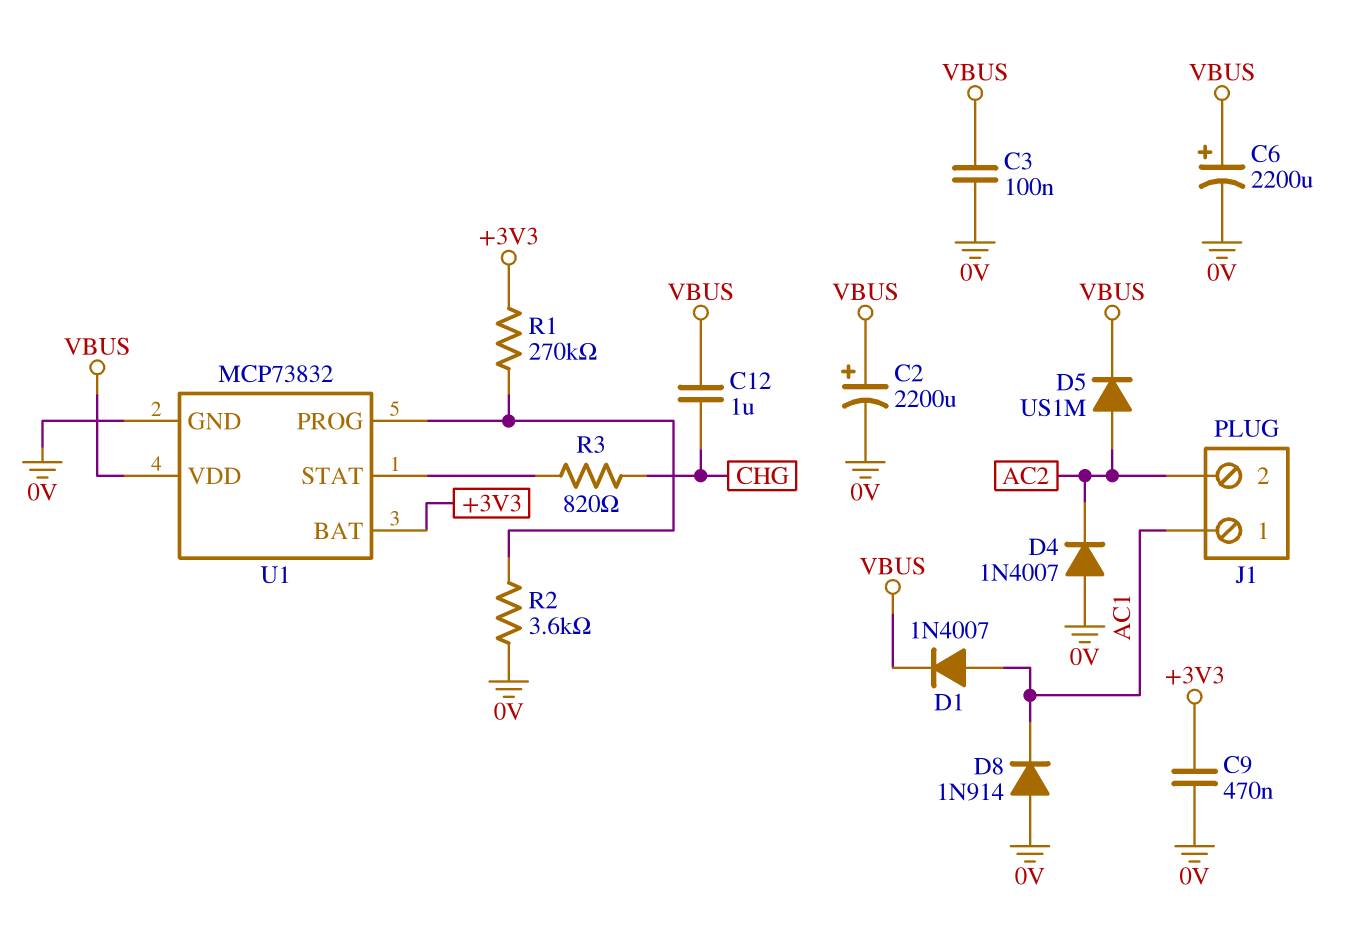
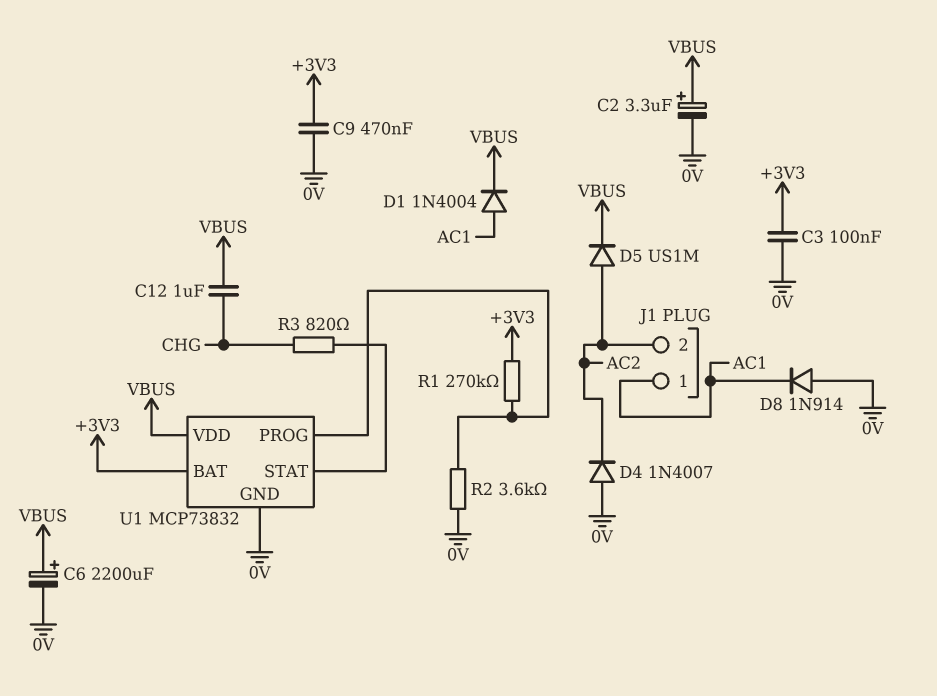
C2: 2200uF (plus VBUS, minus 0V) -> 3.3uF (plus VBUS, minus 0V)
C3: 100nF (0V, VBUS) -> 100nF (+3V3, 0V)
D1: diode 1N4007 (A AC1, K VBUS) -> diode 1N4004 (A AC1, K VBUS)

